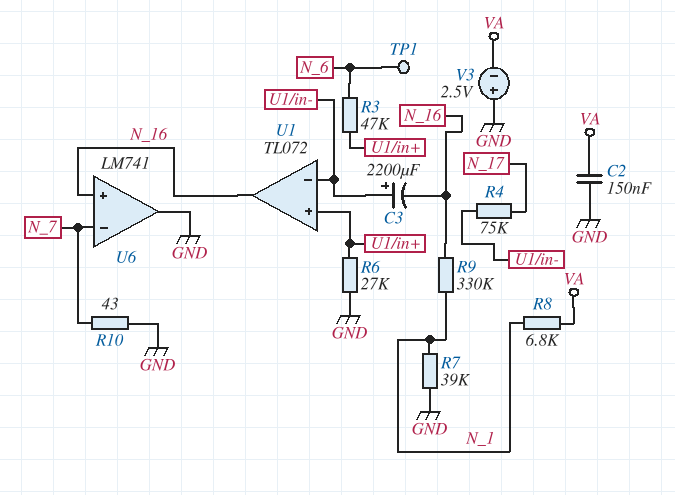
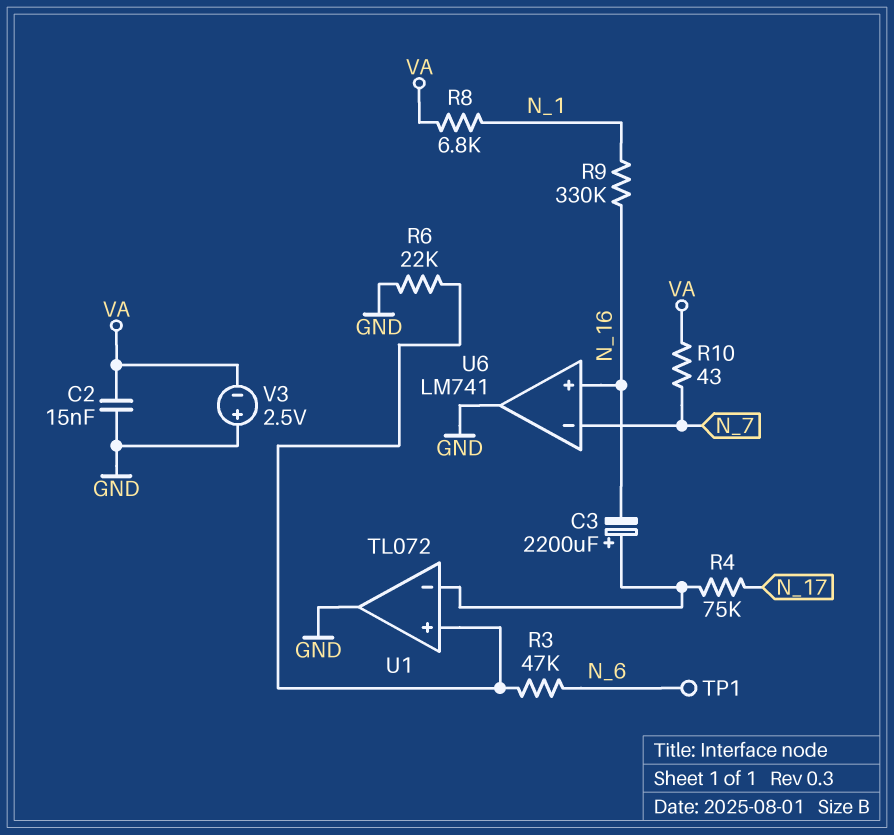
C2: 150nF (GND, VA) -> 15nF (GND, VA)
R6: 27k (GND, U1/in+) -> 22k (GND, U1/in+)
R7: 39k (GND, N_1) -> none
R10: 43 (GND, N_7) -> 43 (N_7, VA)
U1 pin out: N_16 -> GND

